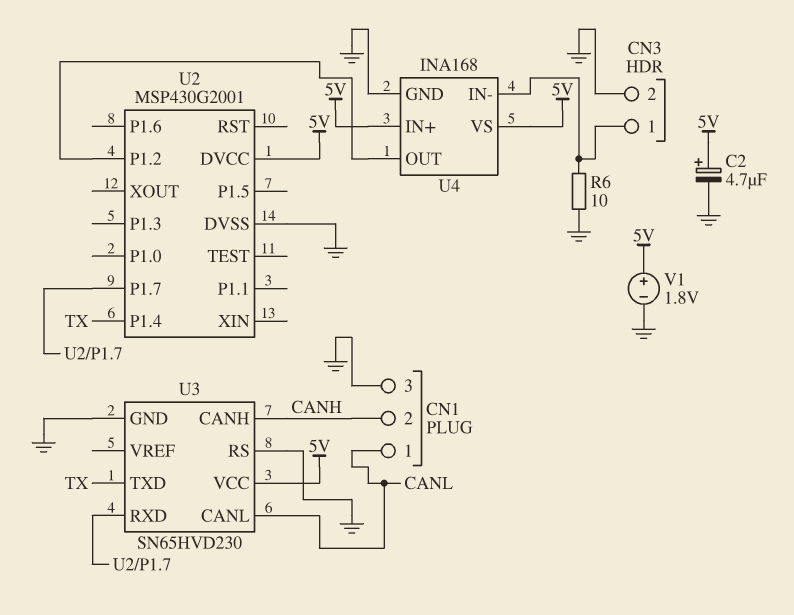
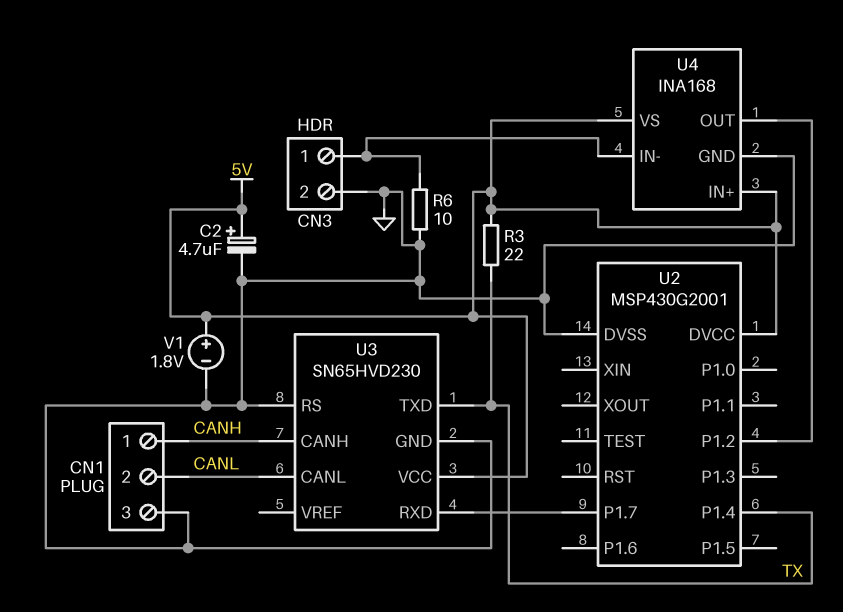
CN1 pin 1: CANL -> CANH
CN1 pin 2: CANH -> CANL
R3: none -> 22 (5V, TX)

